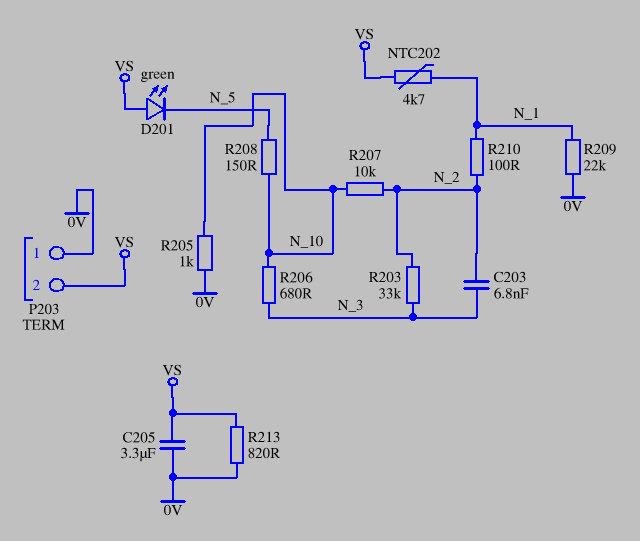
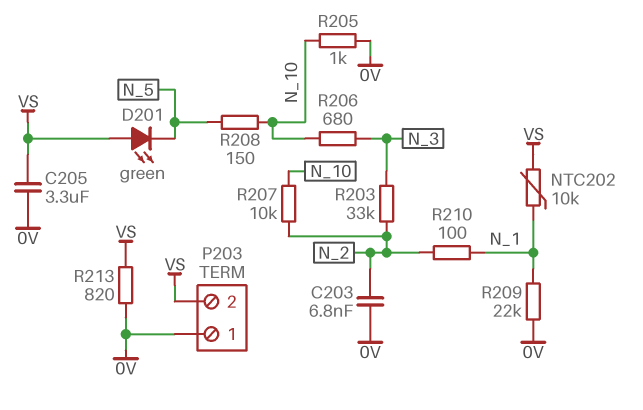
C203: 6.8nF (N_2, N_3) -> 6.8nF (0V, N_2)
NTC202: 4.7k (N_1, VS) -> 10k (N_1, VS)

